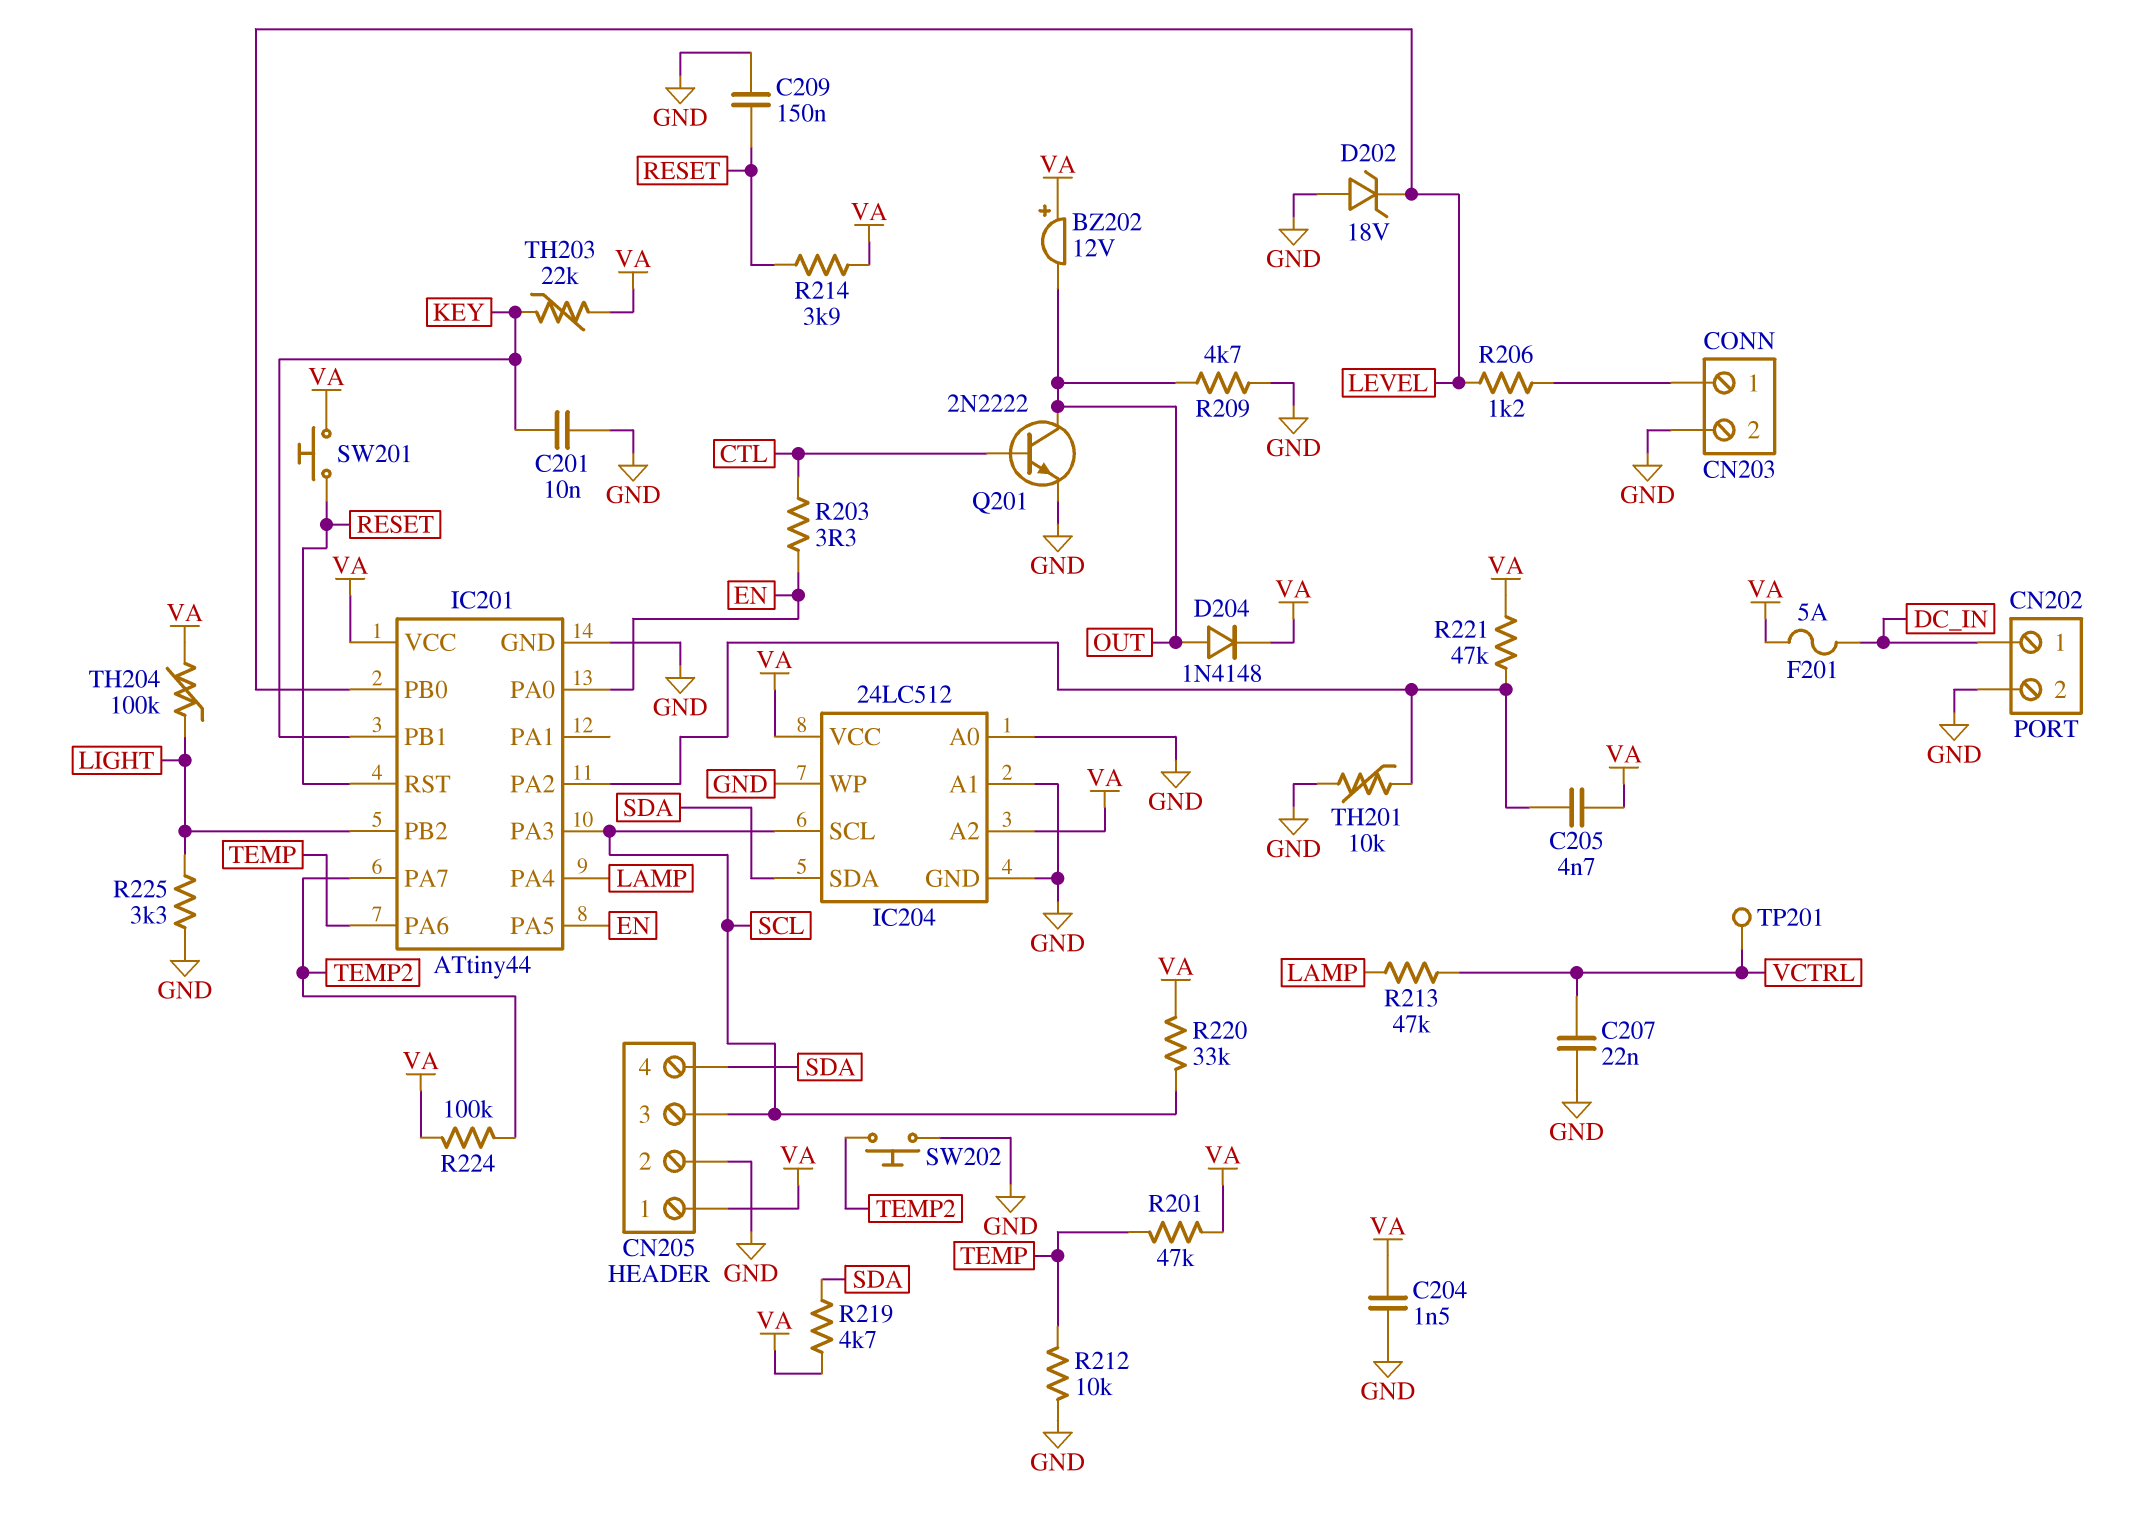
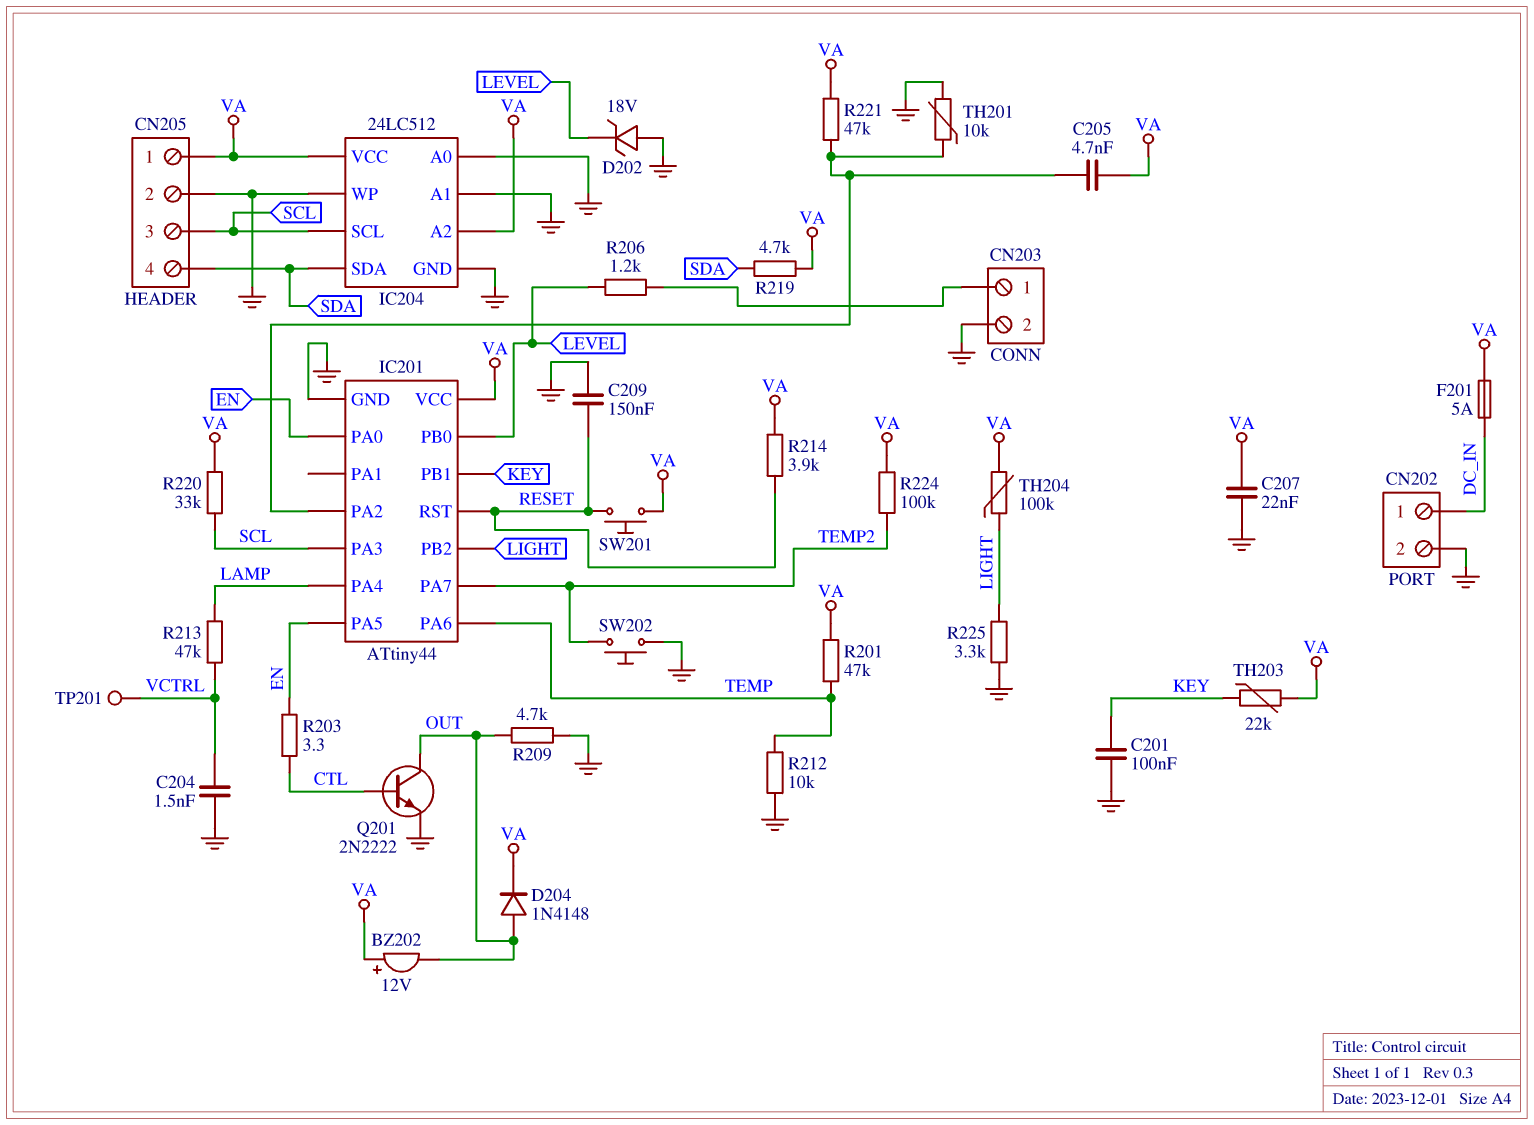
C201: 10nF (GND, KEY) -> 100nF (GND, KEY)
C204: 1.5nF (GND, VA) -> 1.5nF (GND, VCTRL)
C207: 22nF (GND, VCTRL) -> 22nF (GND, VA)

